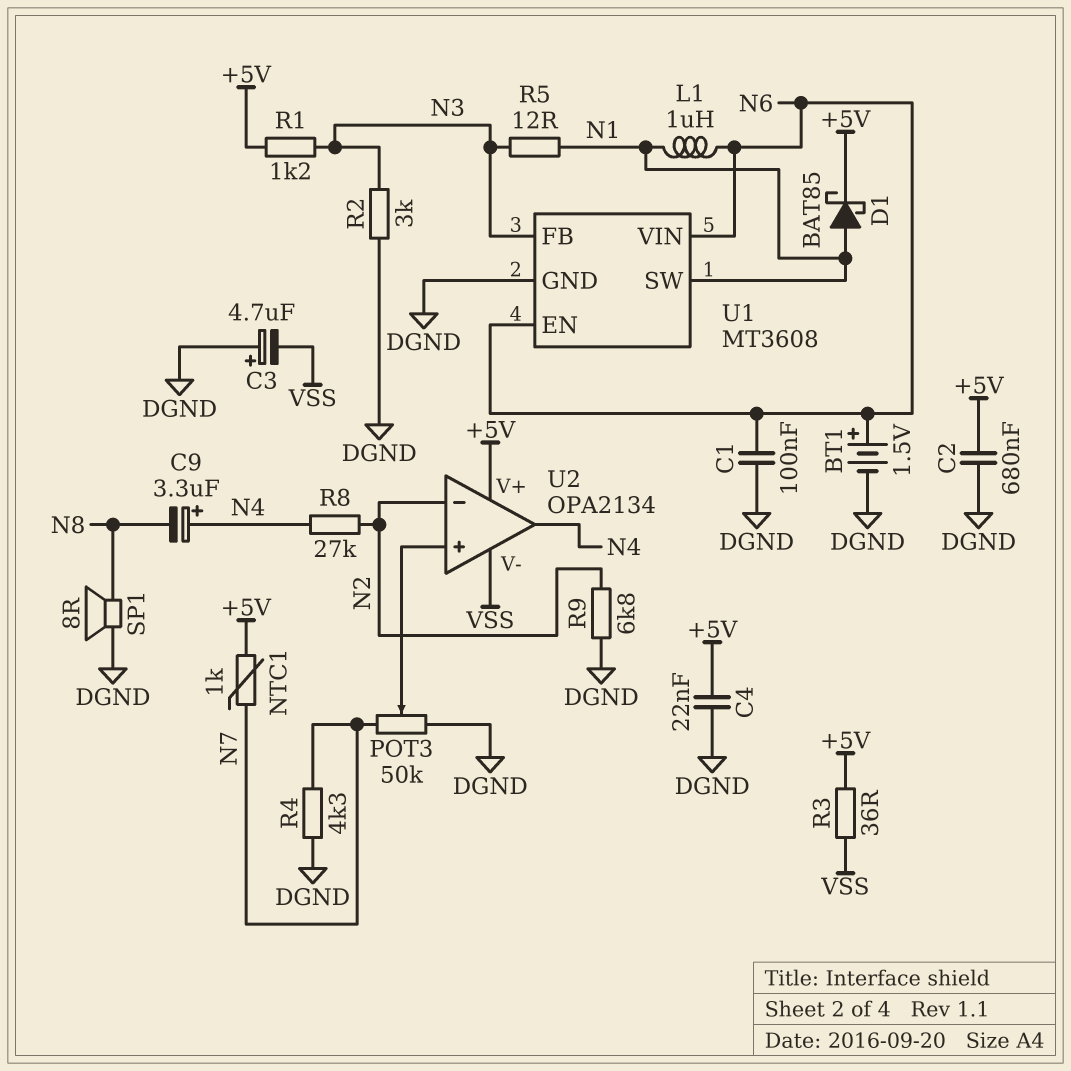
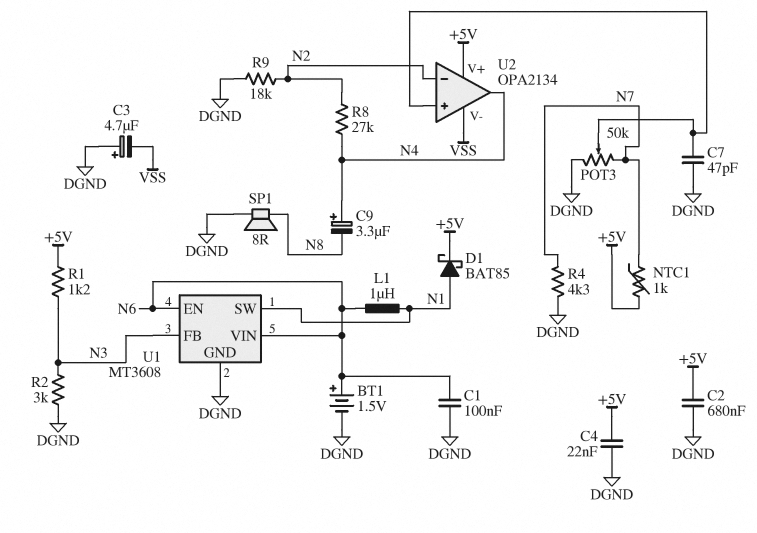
C7: none -> 47pF (DGND, U2/in+)
R3: 36 (+5V, VSS) -> none
R5: 12 (N1, N3) -> none
R9: 6.8k (DGND, N2) -> 18k (DGND, N2)

